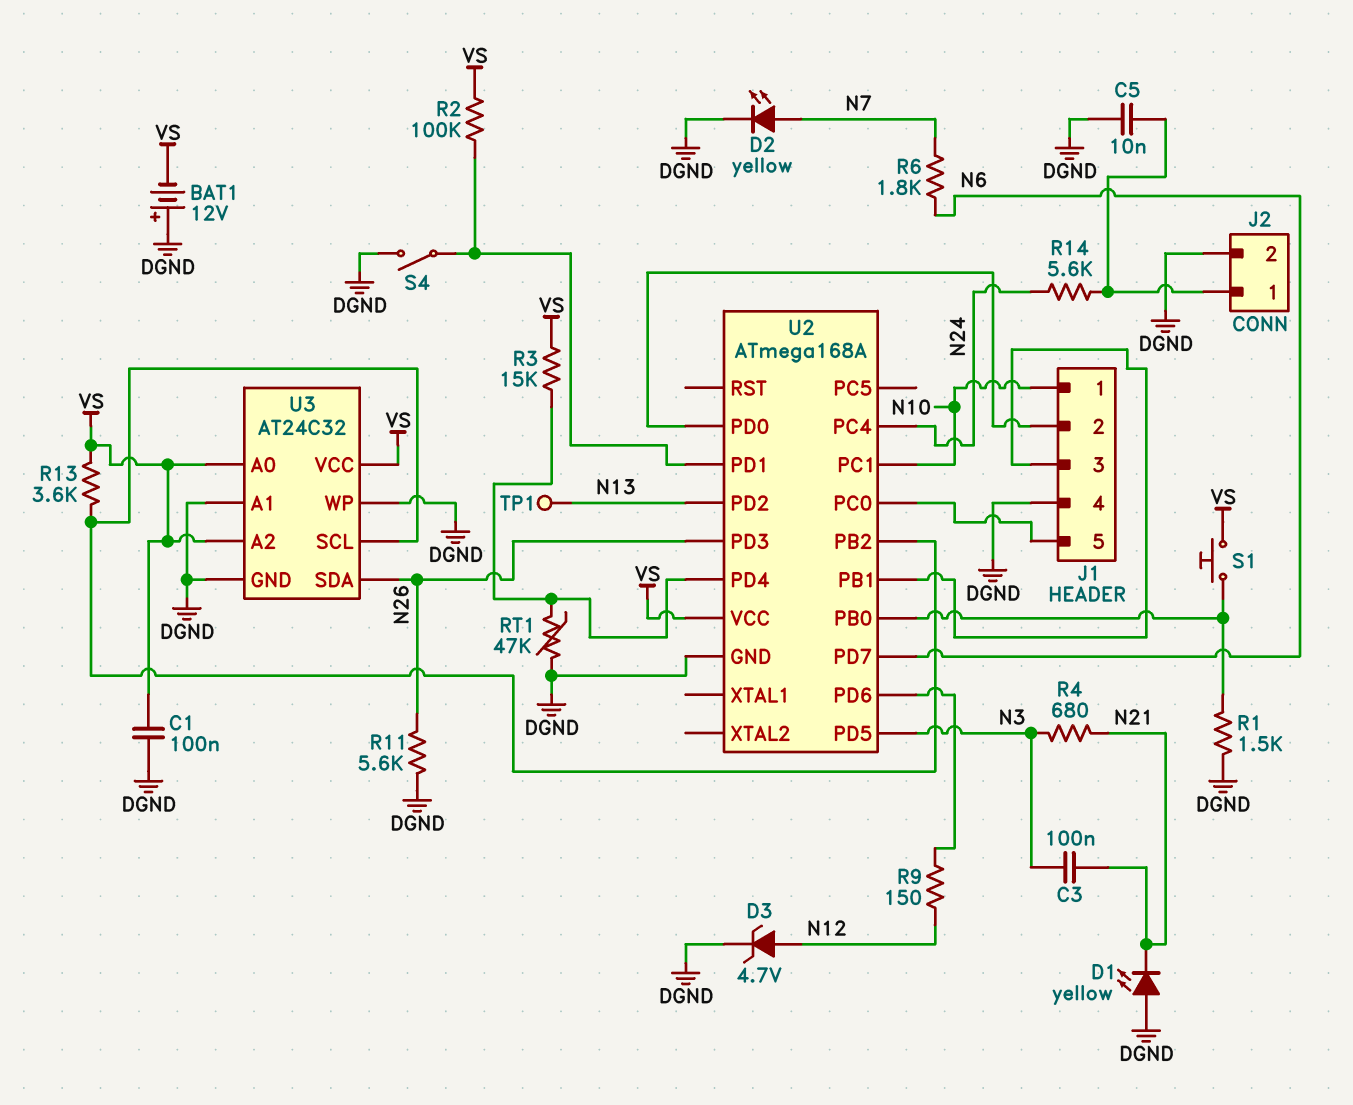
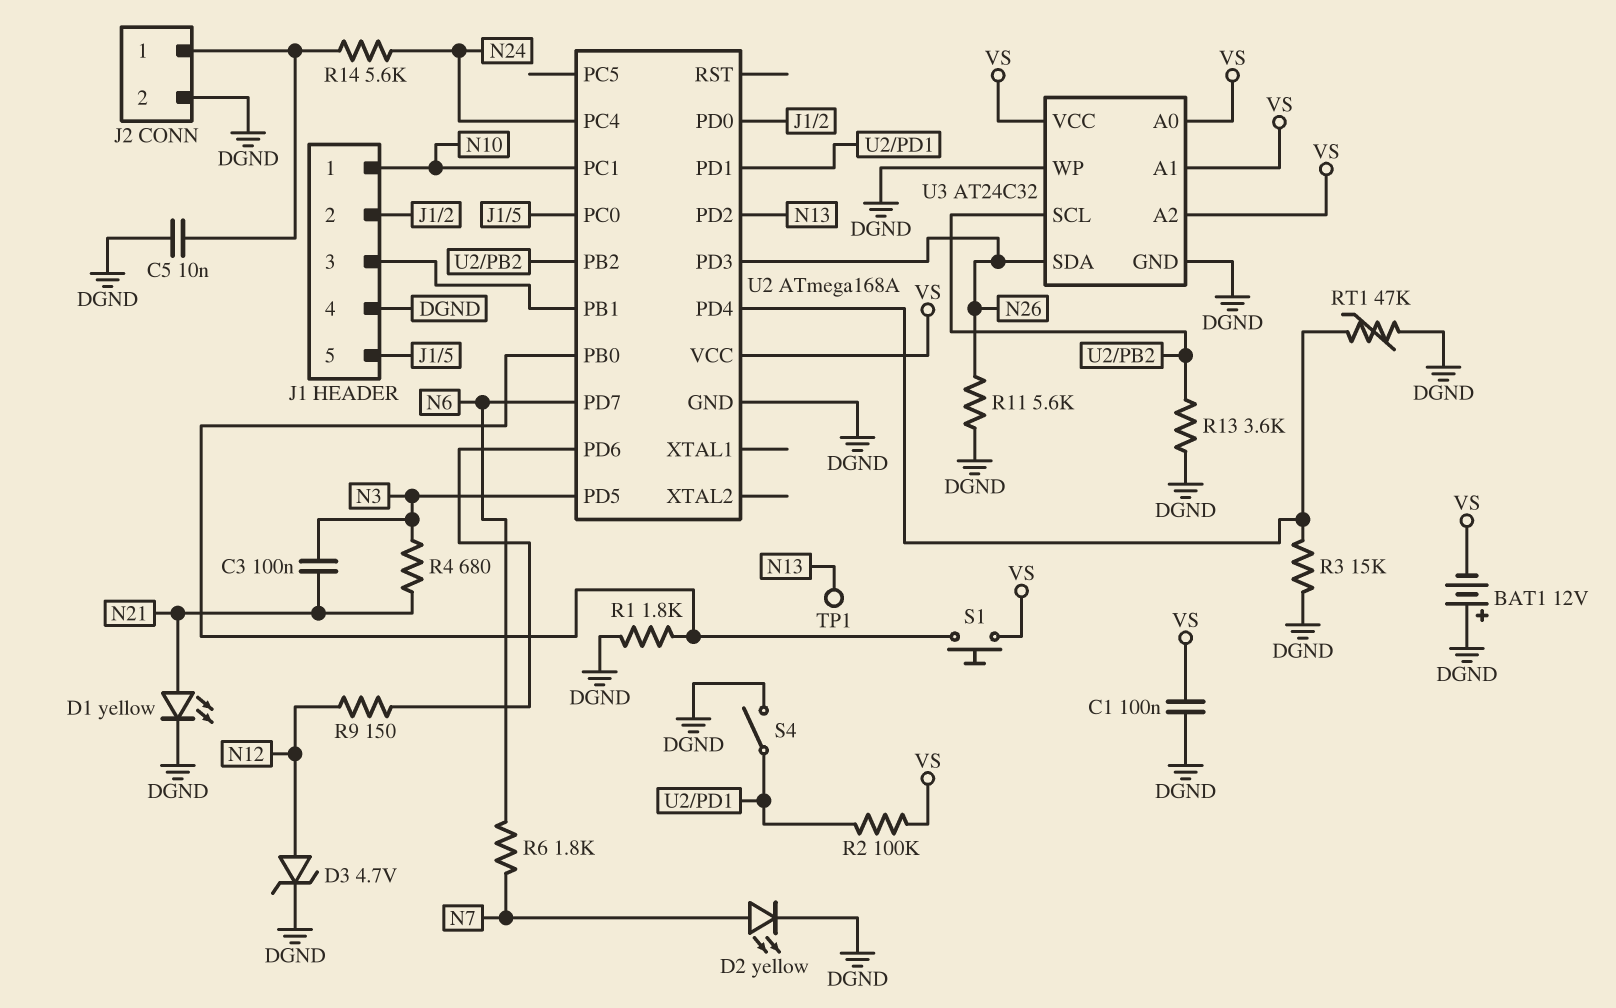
D1: LED yellow (A DGND, K N21) -> LED yellow (A N21, K DGND)
R1: 1.5k (DGND, U2/PB0) -> 1.8k (DGND, U2/PB0)
R3: 15k (U2/PD4, VS) -> 15k (DGND, U2/PD4)
R13: 3.6k (U2/PB2, VS) -> 3.6k (DGND, U2/PB2)
U3 pin A1: DGND -> VS

